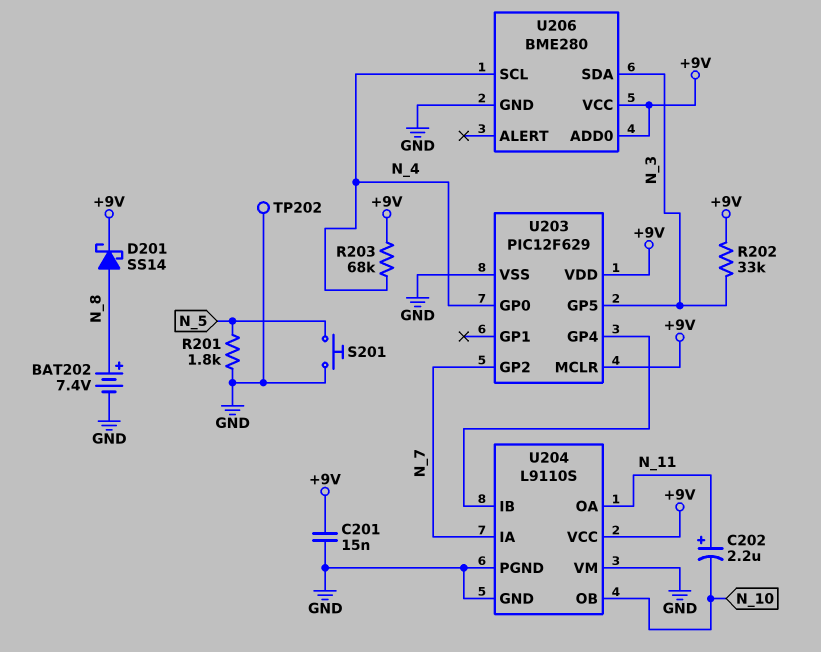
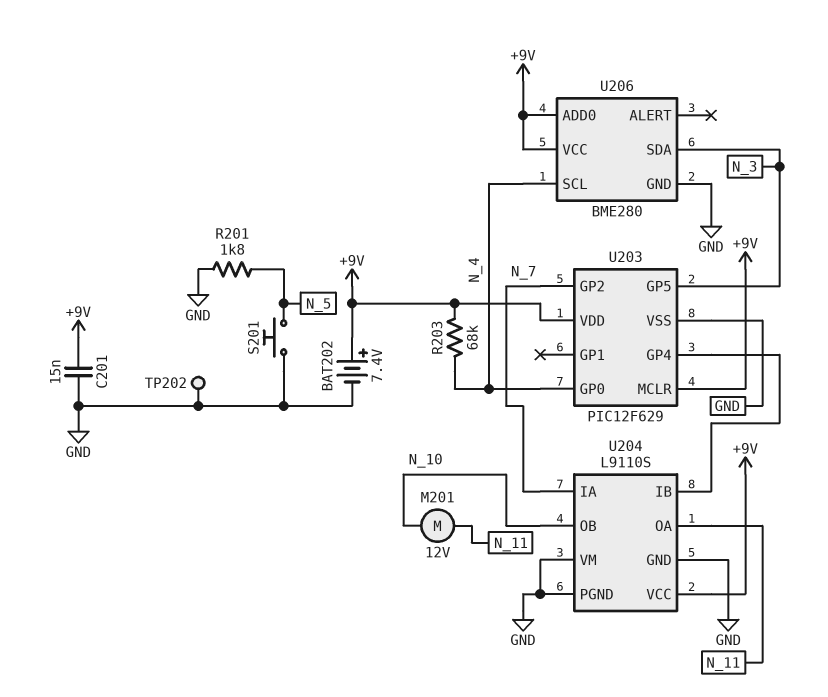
BAT202: 7.4V (plus N_8, minus GND) -> 7.4V (plus +9V, minus GND)
C202: 2.2uF (plus N_11, minus N_10) -> none
D201: schottky SS14 (A N_8, K +9V) -> none
M201: none -> motor 12V (N_10, N_11)
R202: 33k (+9V, N_3) -> none

